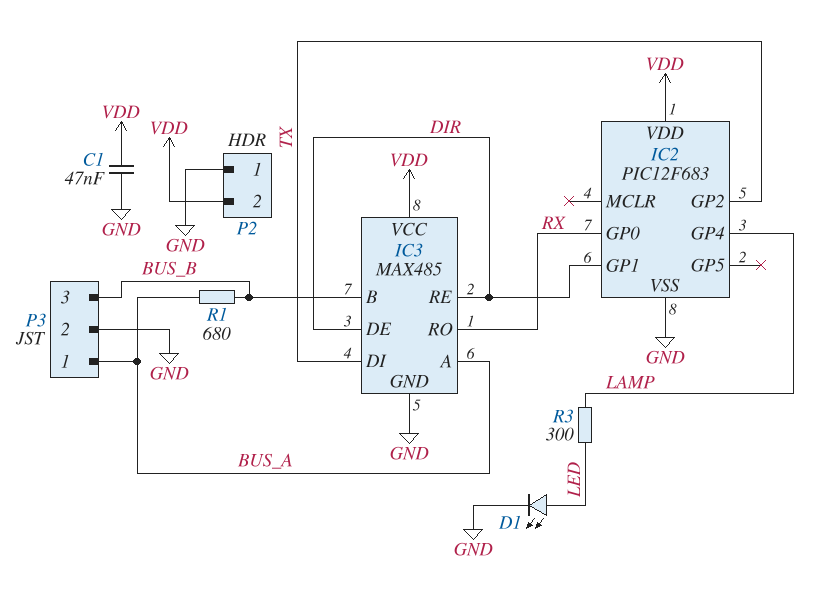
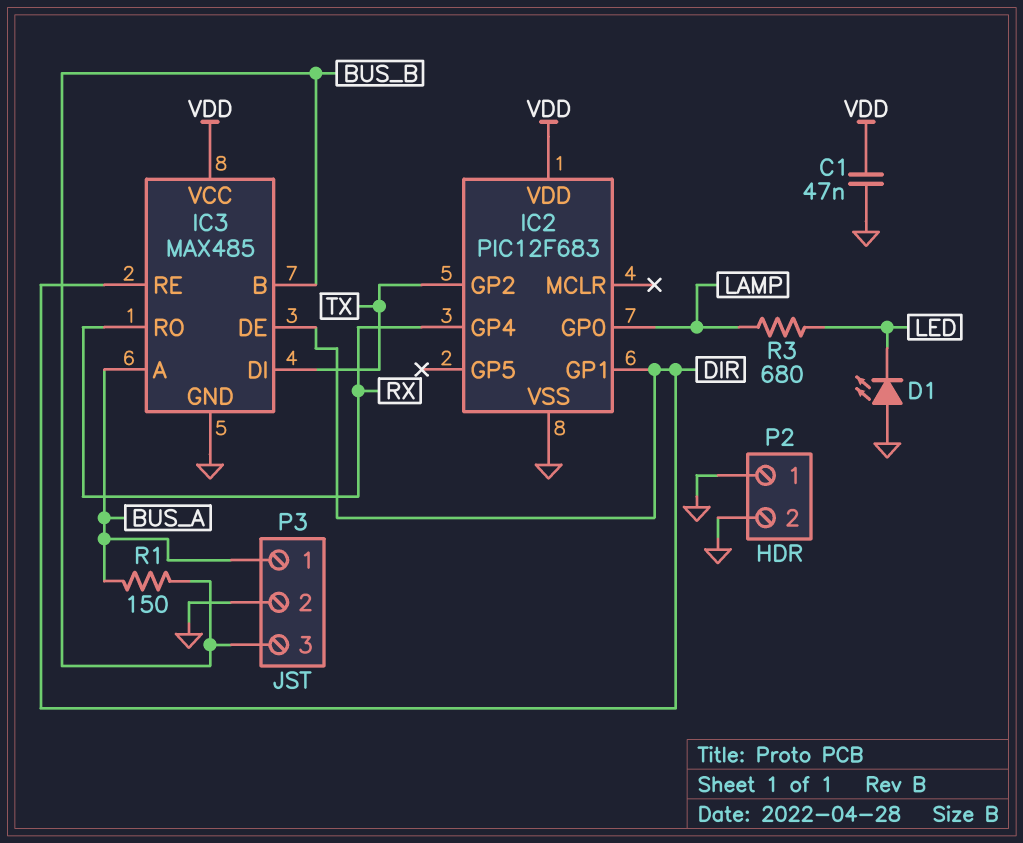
D1: LED (A LED, K GND) -> LED (A GND, K LED)
IC2 pin GP0: RX -> LAMP
IC2 pin GP4: LAMP -> RX
P2 pin 2: VDD -> GND
R1: 680 (BUS_A, BUS_B) -> 150 (BUS_A, BUS_B)
R3: 300 (LAMP, LED) -> 680 (LAMP, LED)

